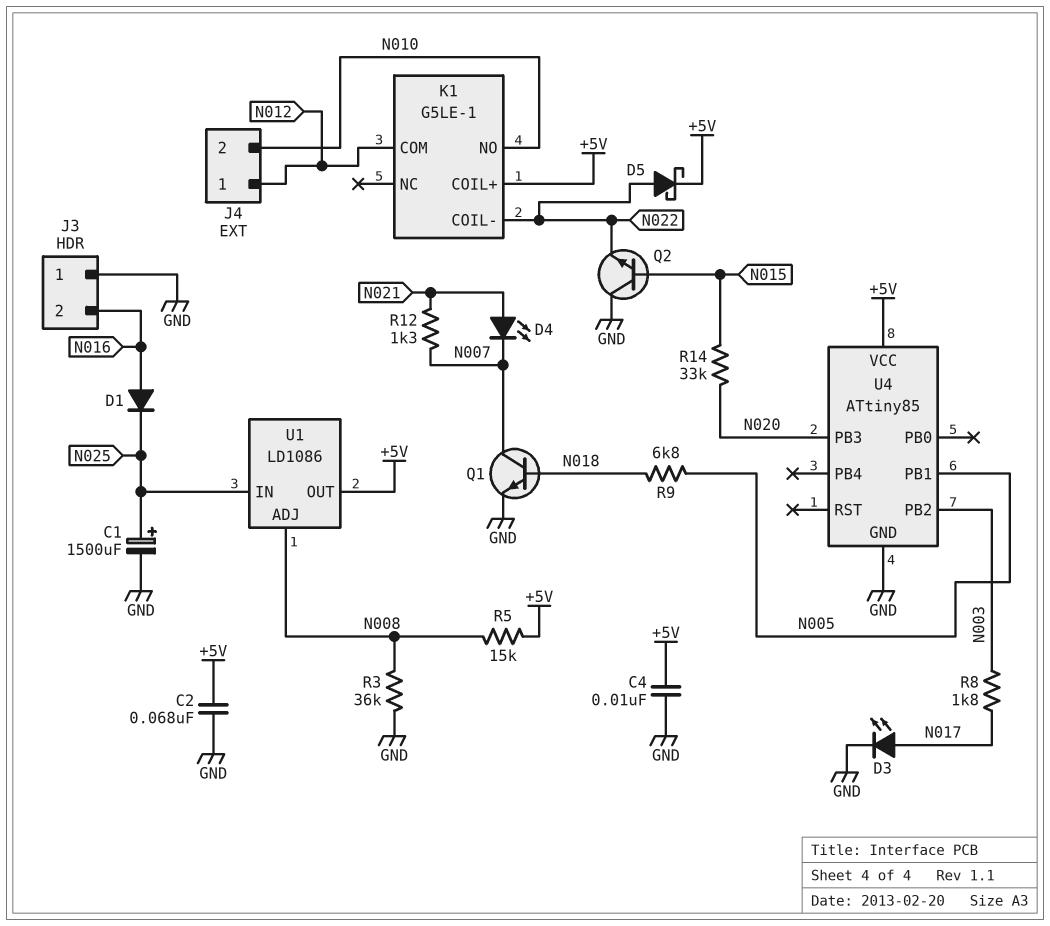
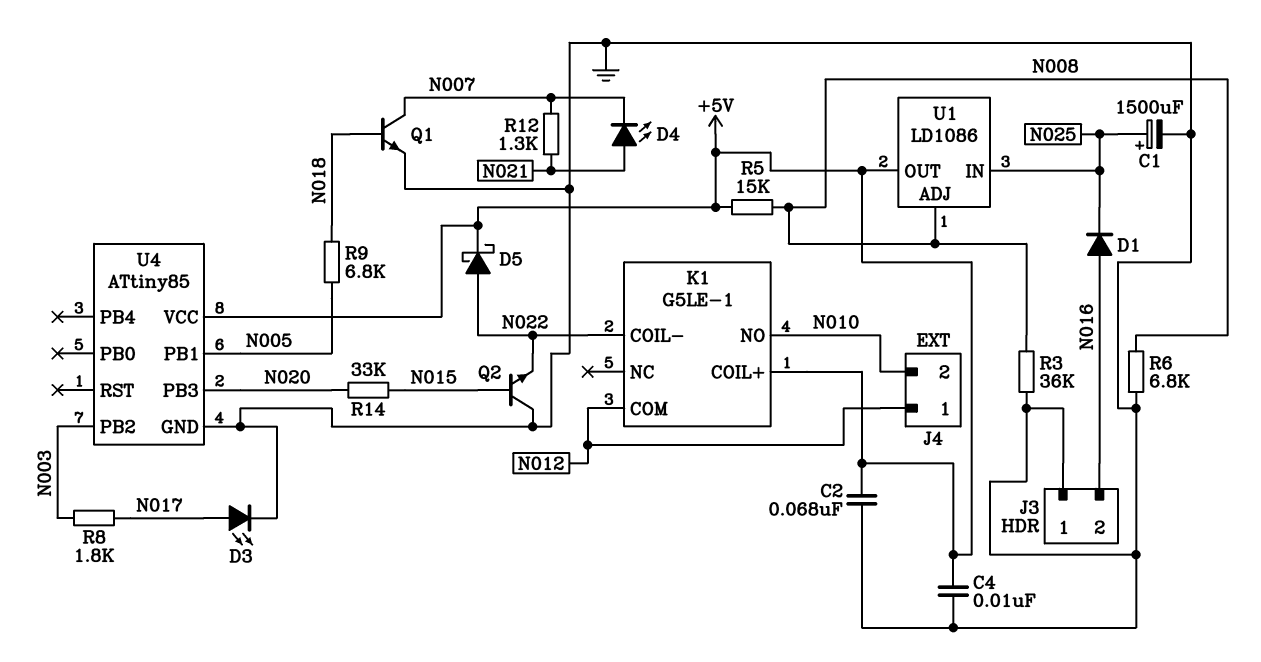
R6: none -> 6.8k (GND, N008)

